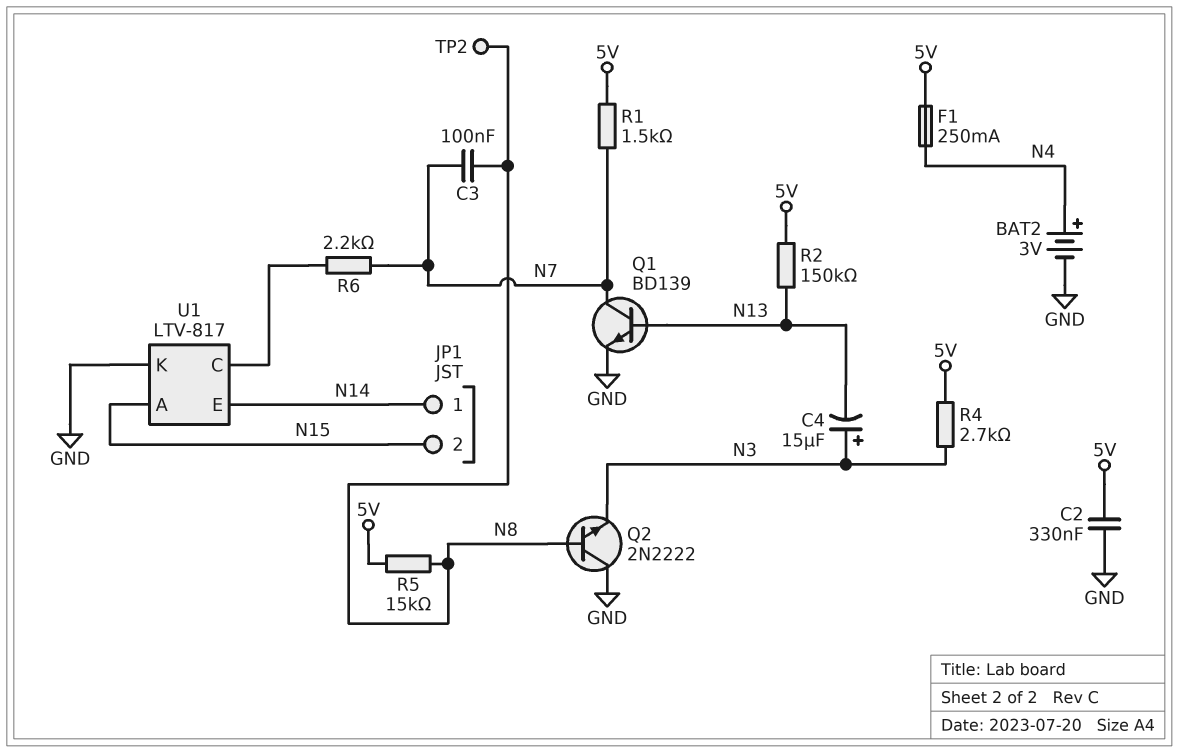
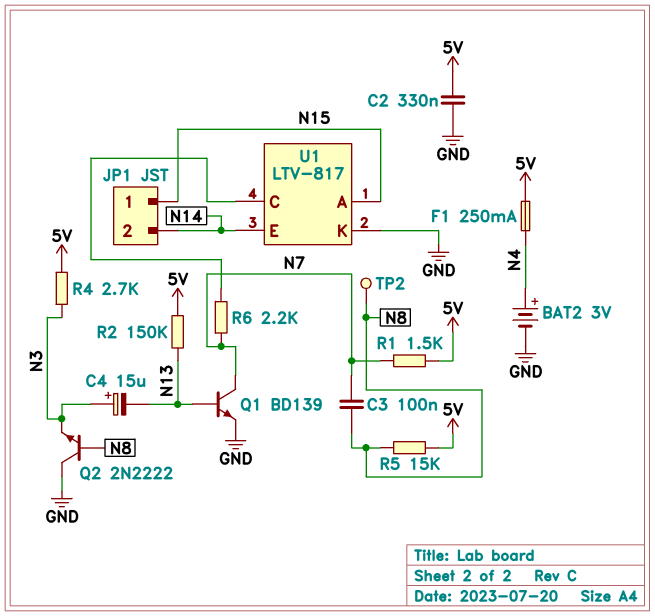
JP1 pin 1: N14 -> N15
JP1 pin 2: N15 -> N14

